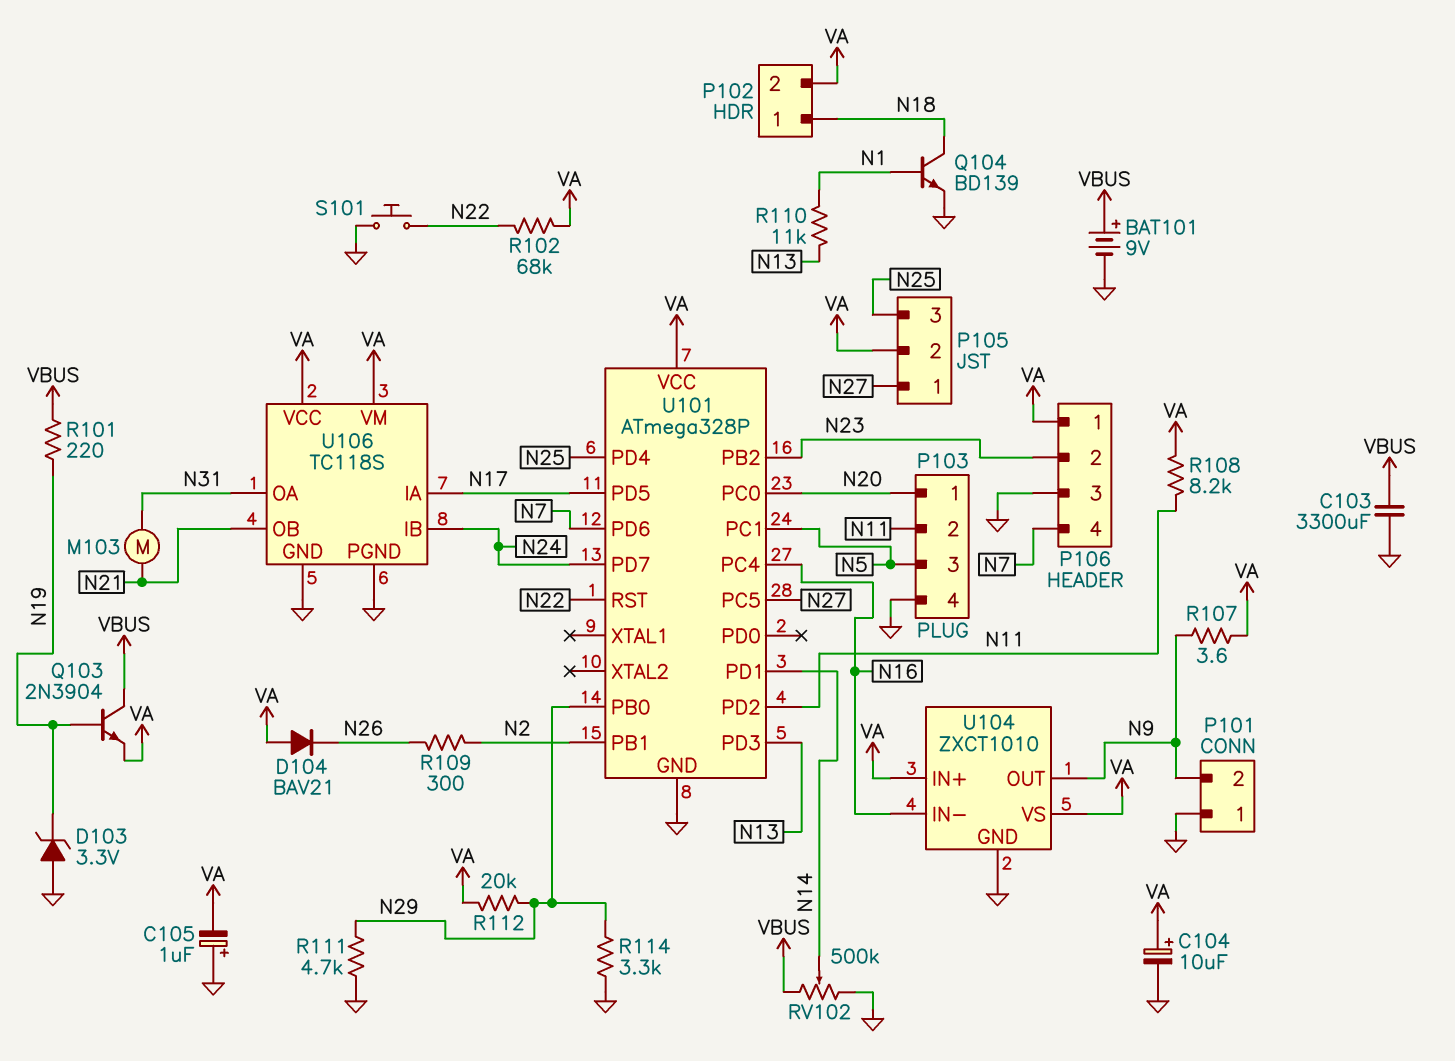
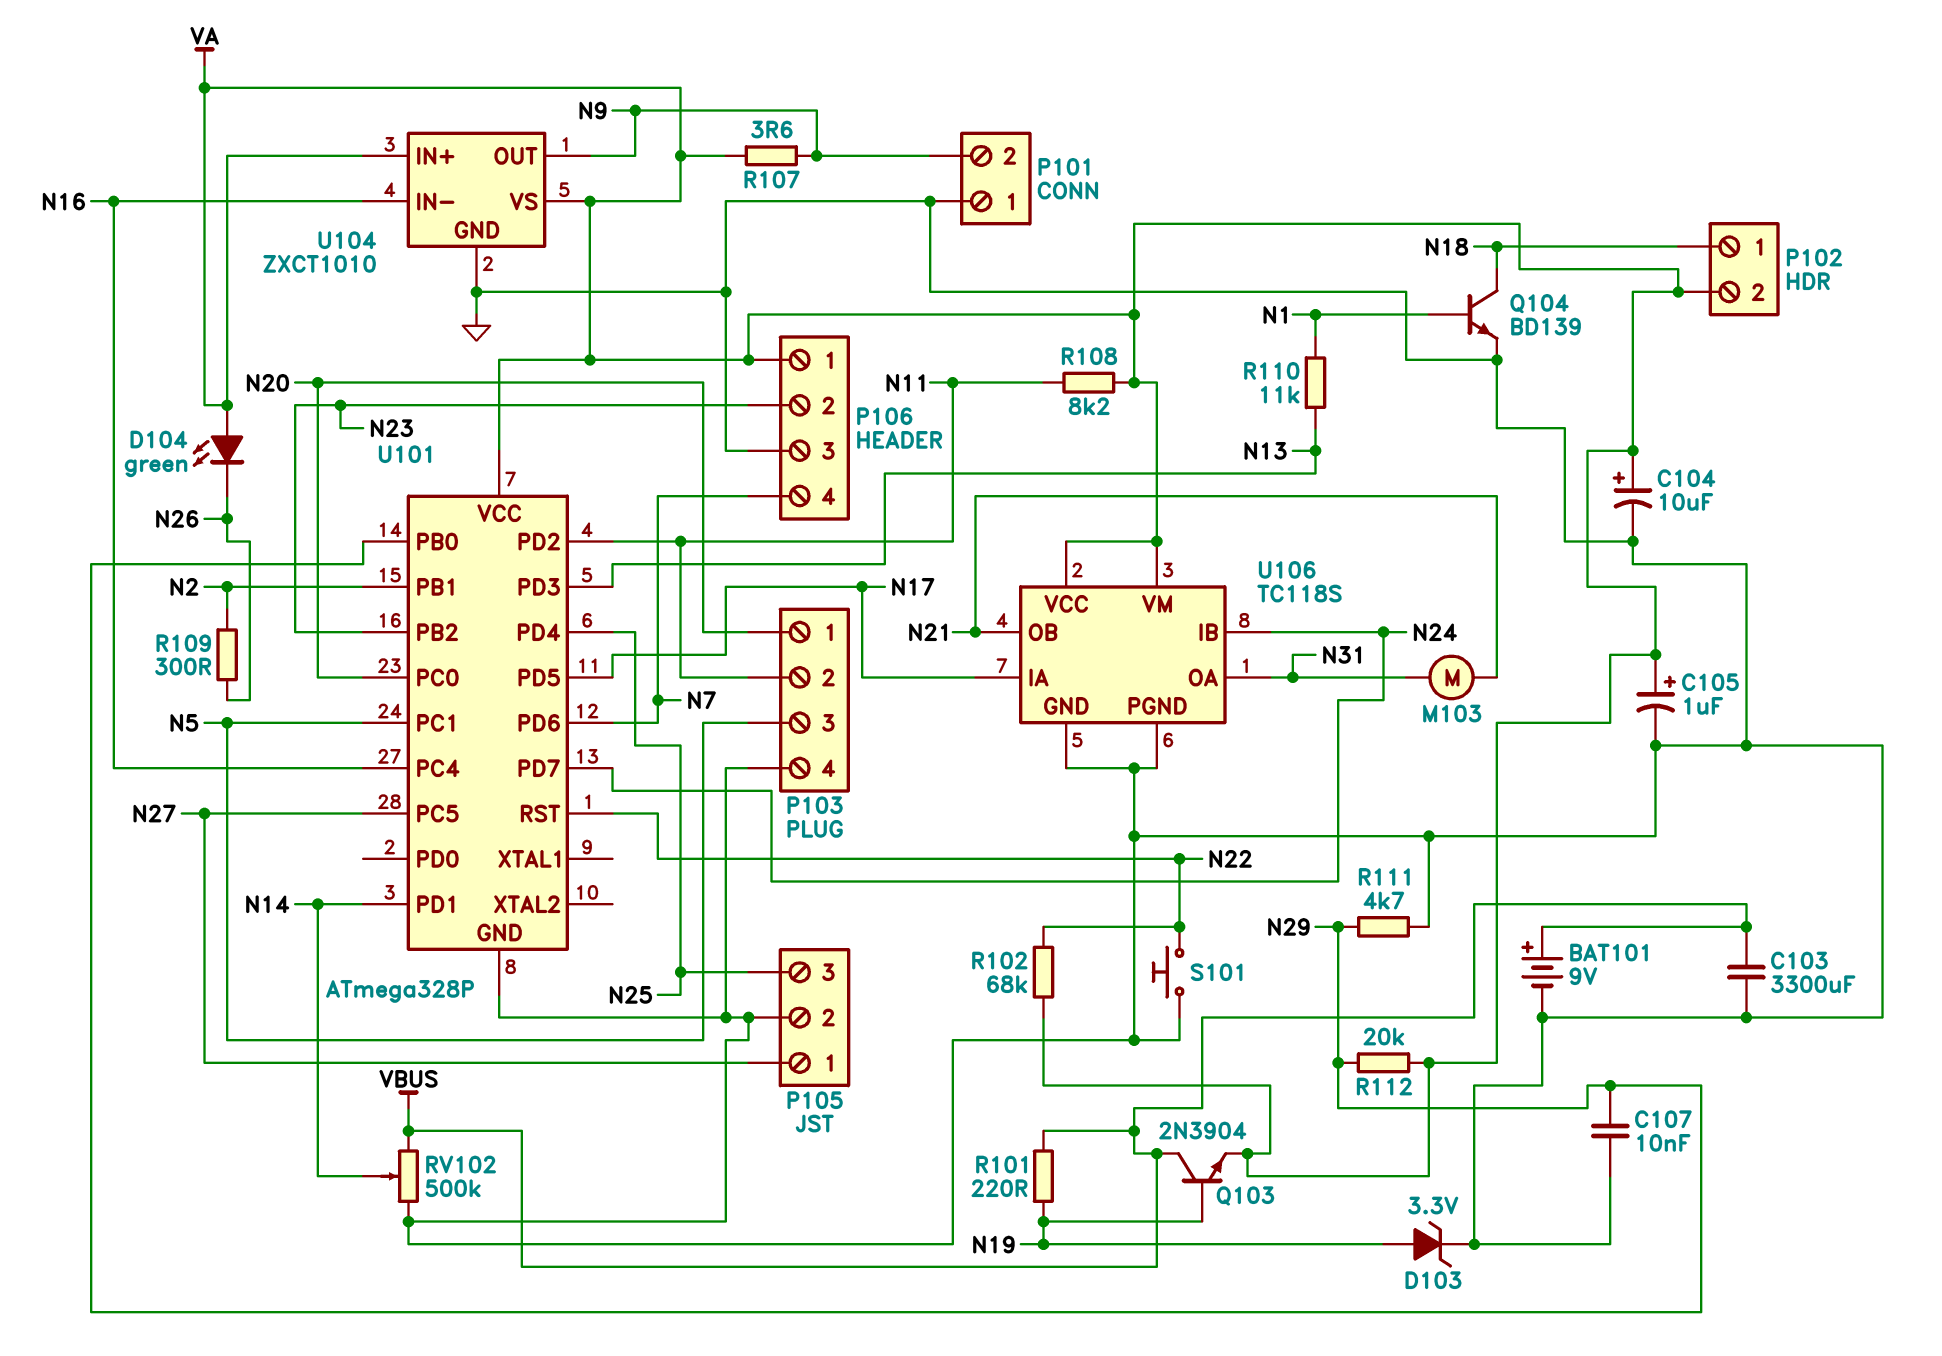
C105: 1uF (plus GND, minus VA) -> 1uF (plus VA, minus GND)
C107: none -> 10nF (GND, N29)
D103: zener 3.3V (A GND, K N19) -> zener 3.3V (A N19, K GND)
D104: diode BAV21 (A VA, K N26) -> LED green (A VA, K N26)
P105 pin 2: VA -> GND
R114: 3.3k (GND, N29) -> none

